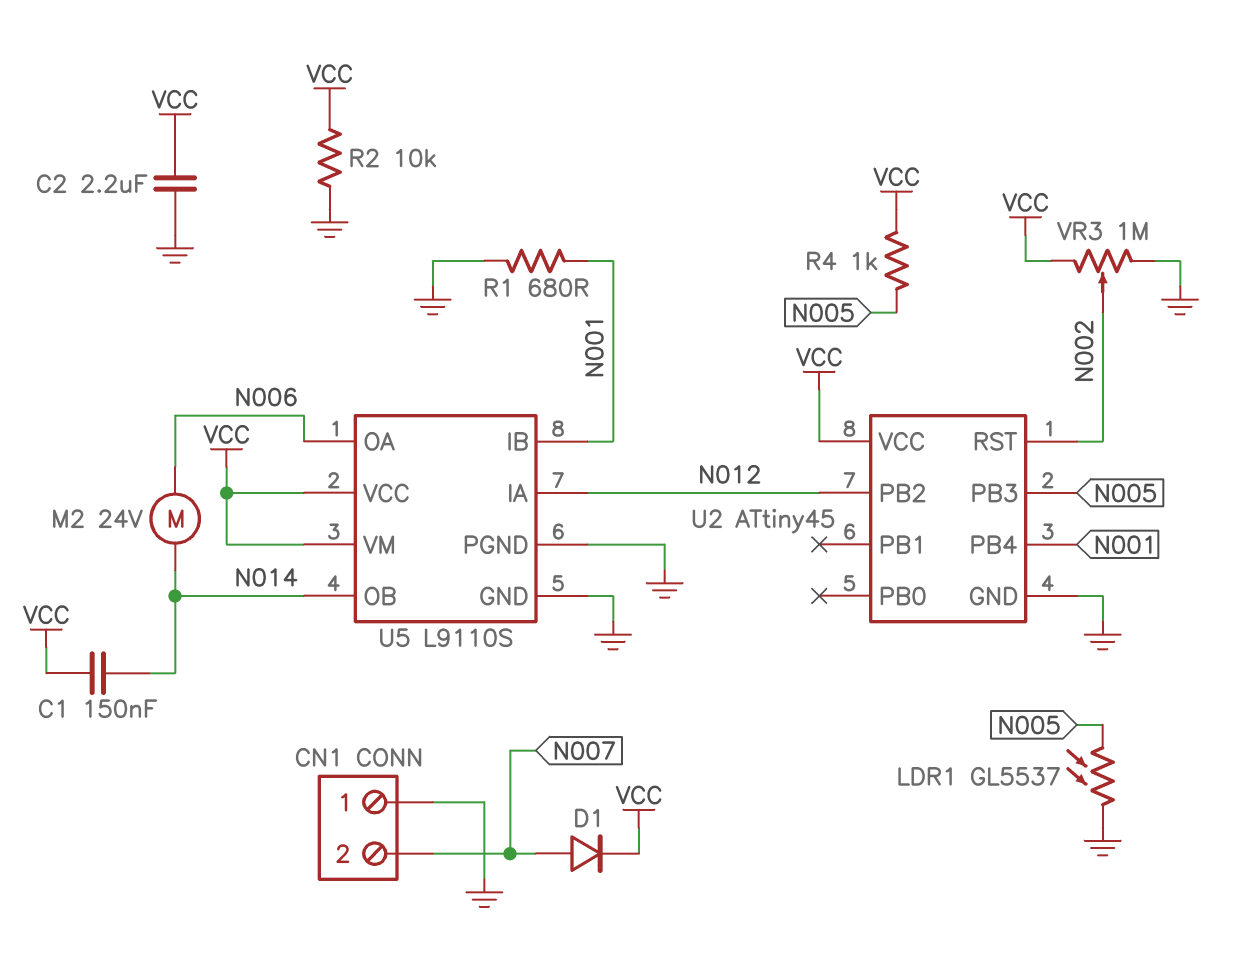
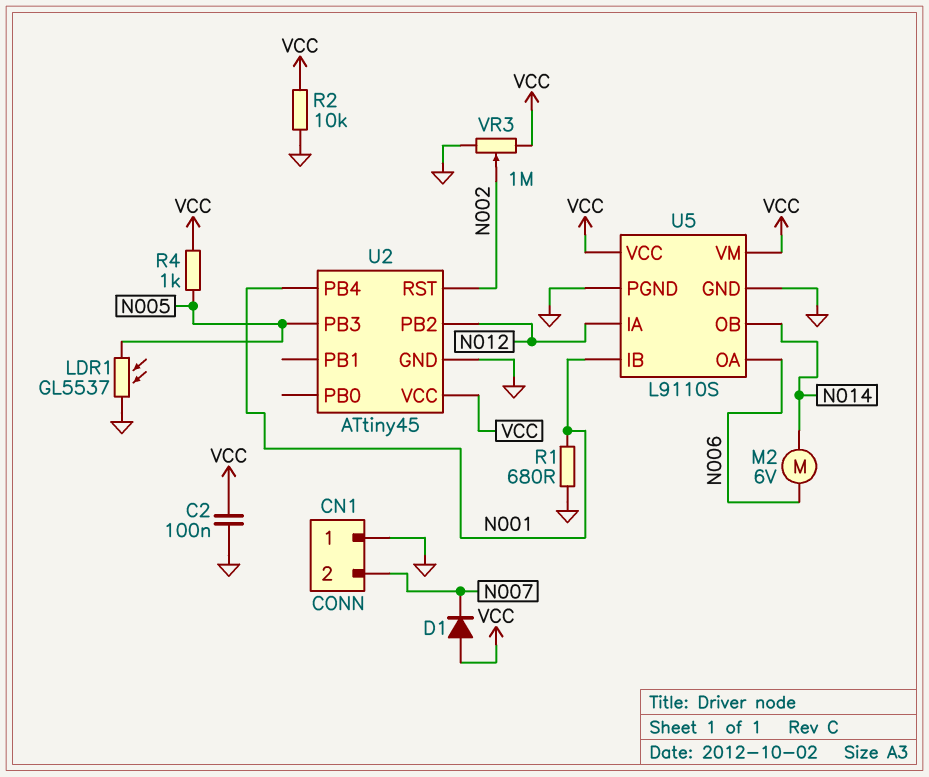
C1: 150nF (N014, VCC) -> none
C2: 2.2uF (GND, VCC) -> 100nF (GND, VCC)
D1: diode (A N007, K VCC) -> diode (A VCC, K N007)
M2: motor 24V (N006, N014) -> motor 6V (N006, N014)

